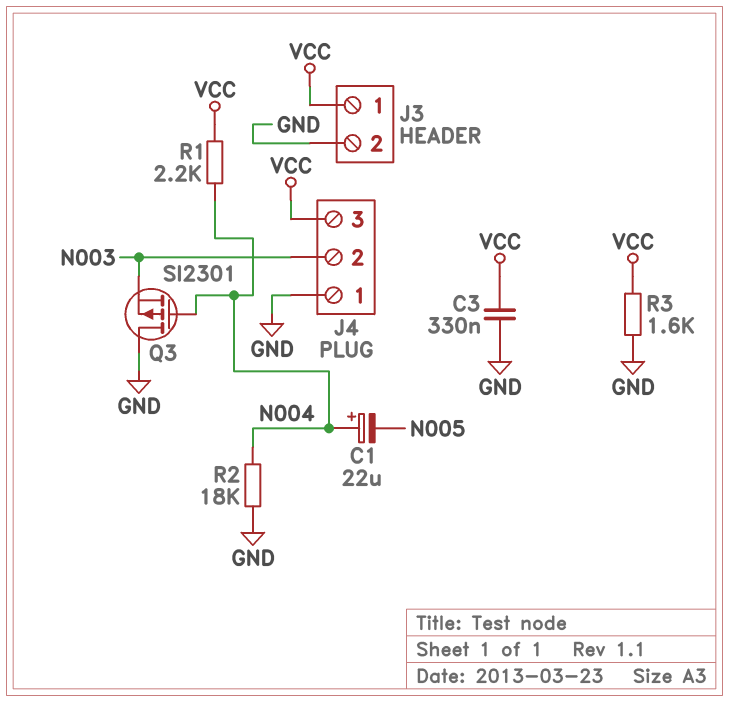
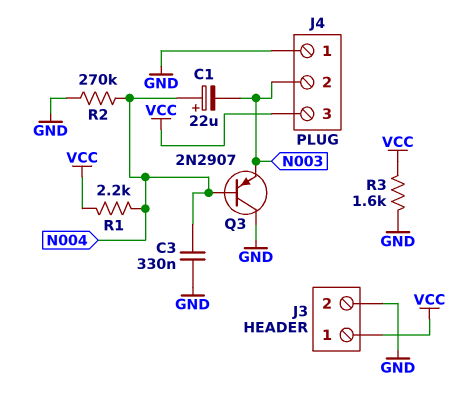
C1: 22uF (plus N004, minus N005) -> 22uF (plus N004, minus N003)
C3: 330nF (GND, VCC) -> 330nF (GND, N004)
Q3: PMOS SI2301 (G N004, D GND, S N003) -> PNP 2N2907 (B N004, C GND, E N003)
R2: 18k (GND, N004) -> 270k (GND, N004)

